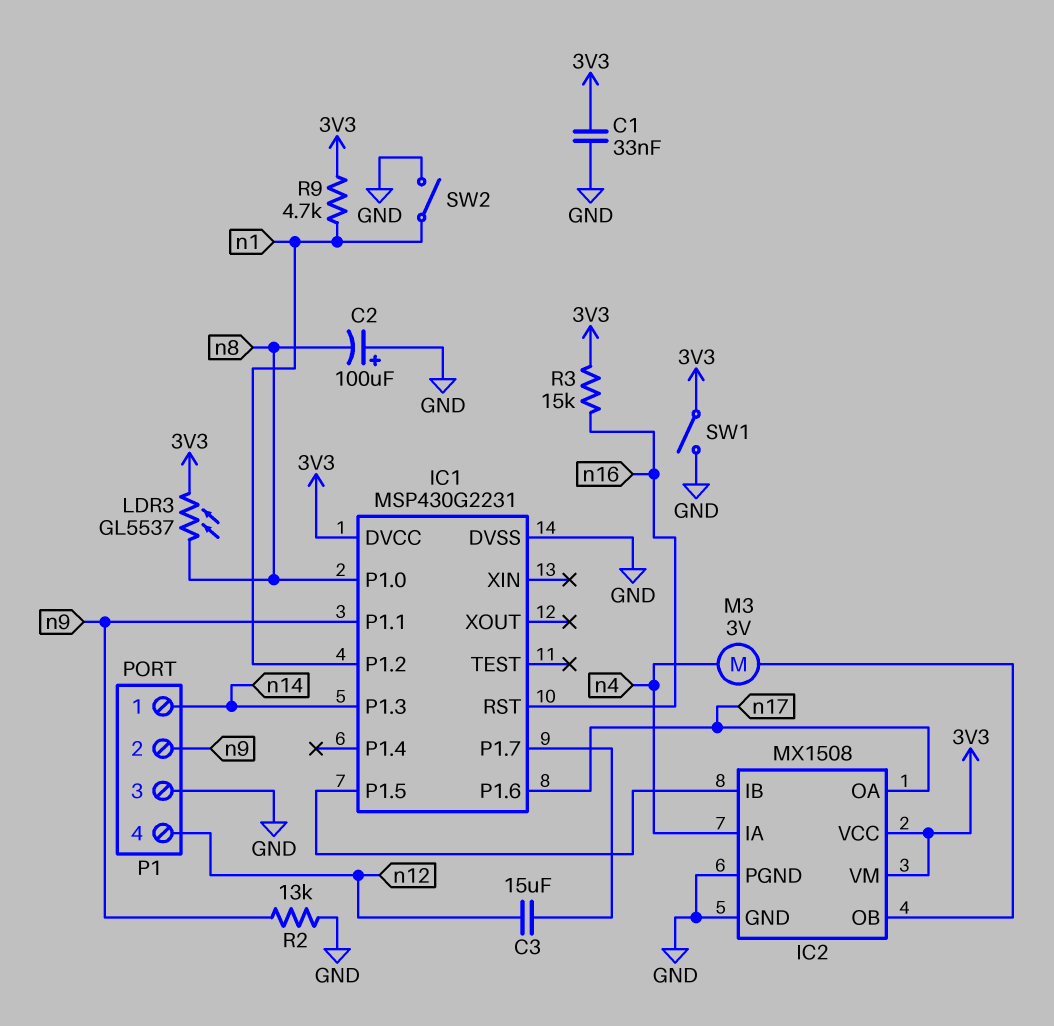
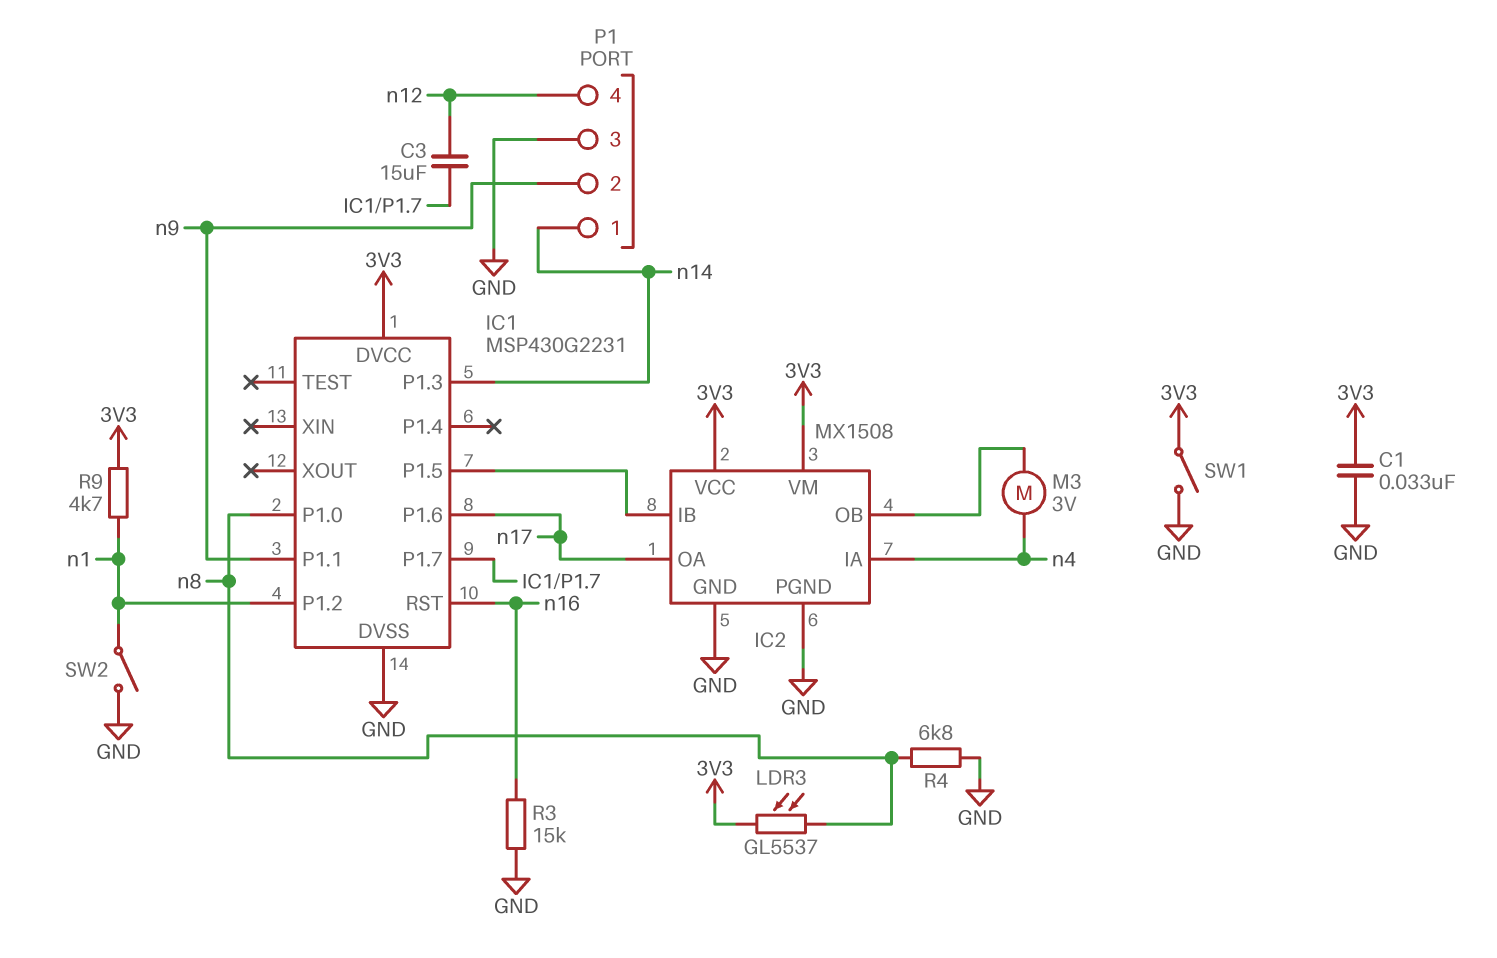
C2: 100uF (plus GND, minus n8) -> none
R2: 13k (GND, n9) -> none
R3: 15k (3V3, n16) -> 15k (GND, n16)
R4: none -> 6.8k (GND, n8)

